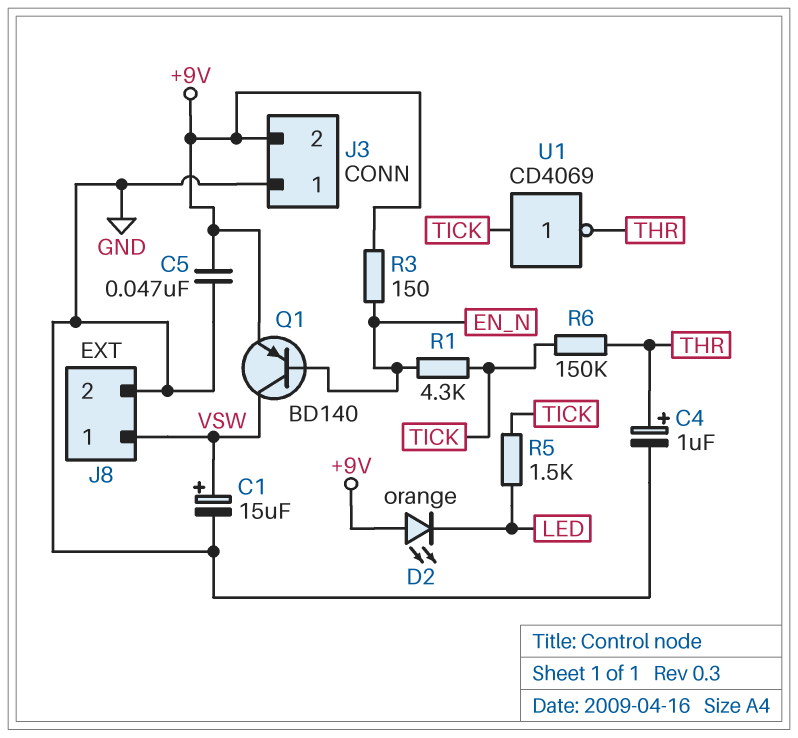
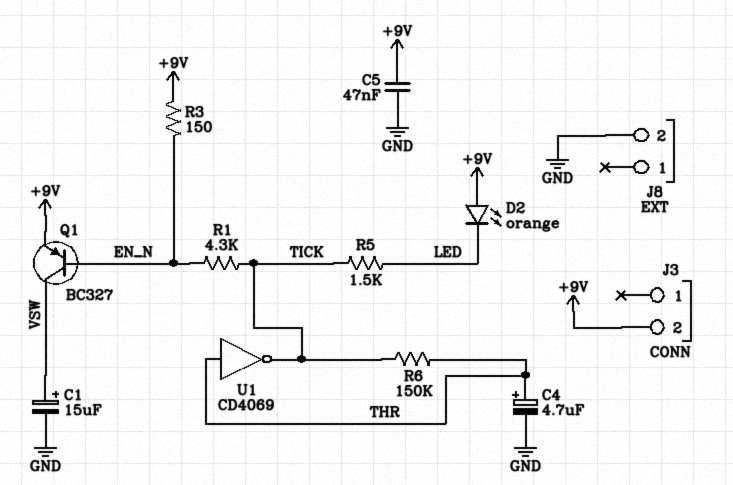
C4: 1uF (plus THR, minus GND) -> 4.7uF (plus THR, minus GND)
J3 pin 1: GND -> none
J8 pin 1: VSW -> none
Q1: PNP BD140 (B EN_N, C VSW, E +9V) -> PNP BC327 (B EN_N, C VSW, E +9V)
U1: NOT CD4069 (in TICK, out THR) -> NOT CD4069 (in THR, out TICK)

